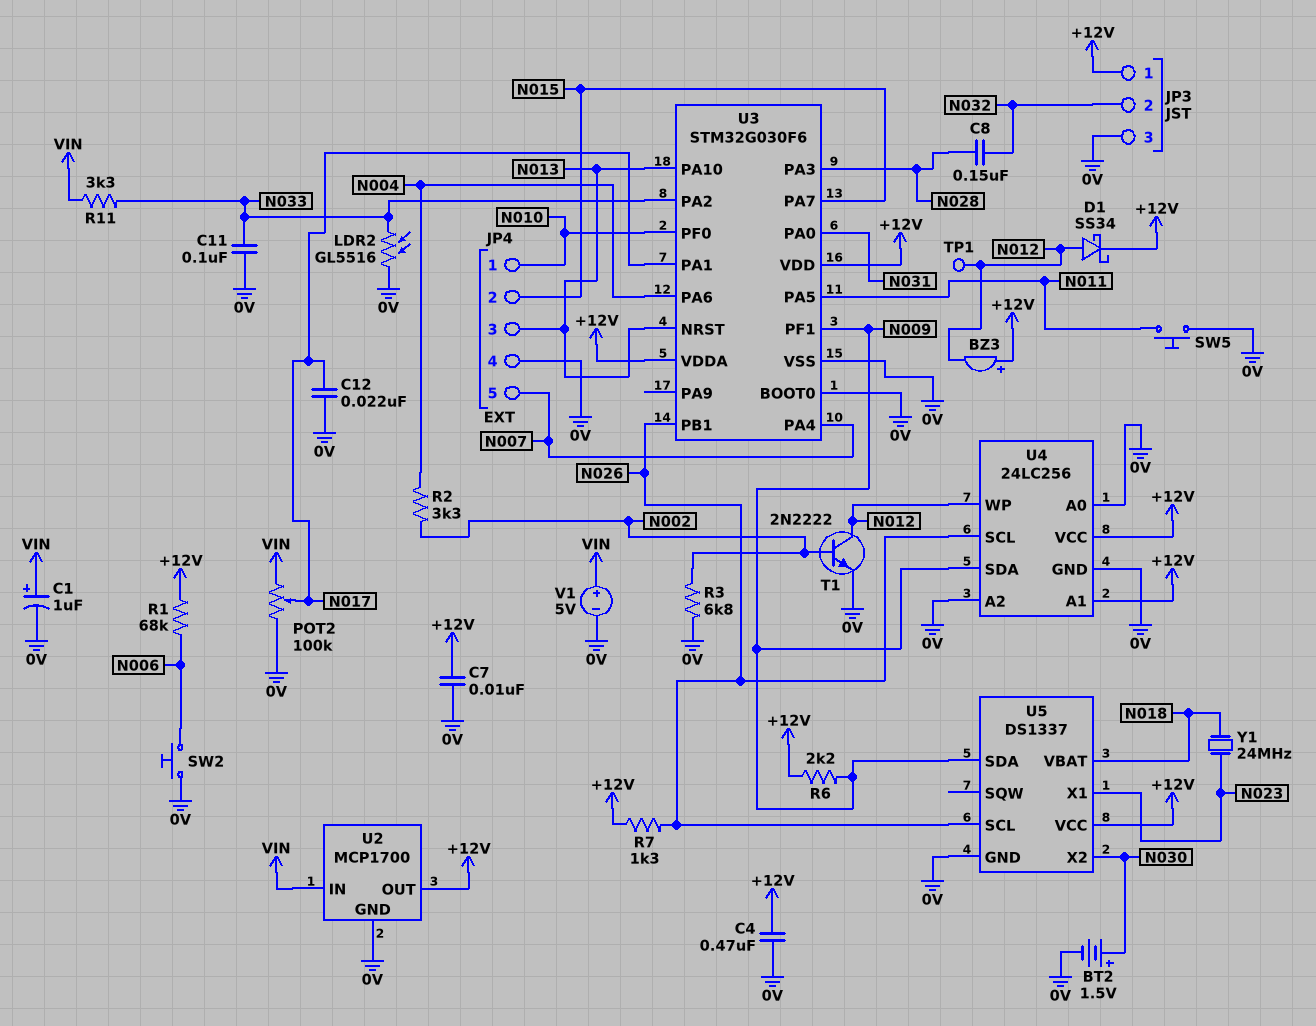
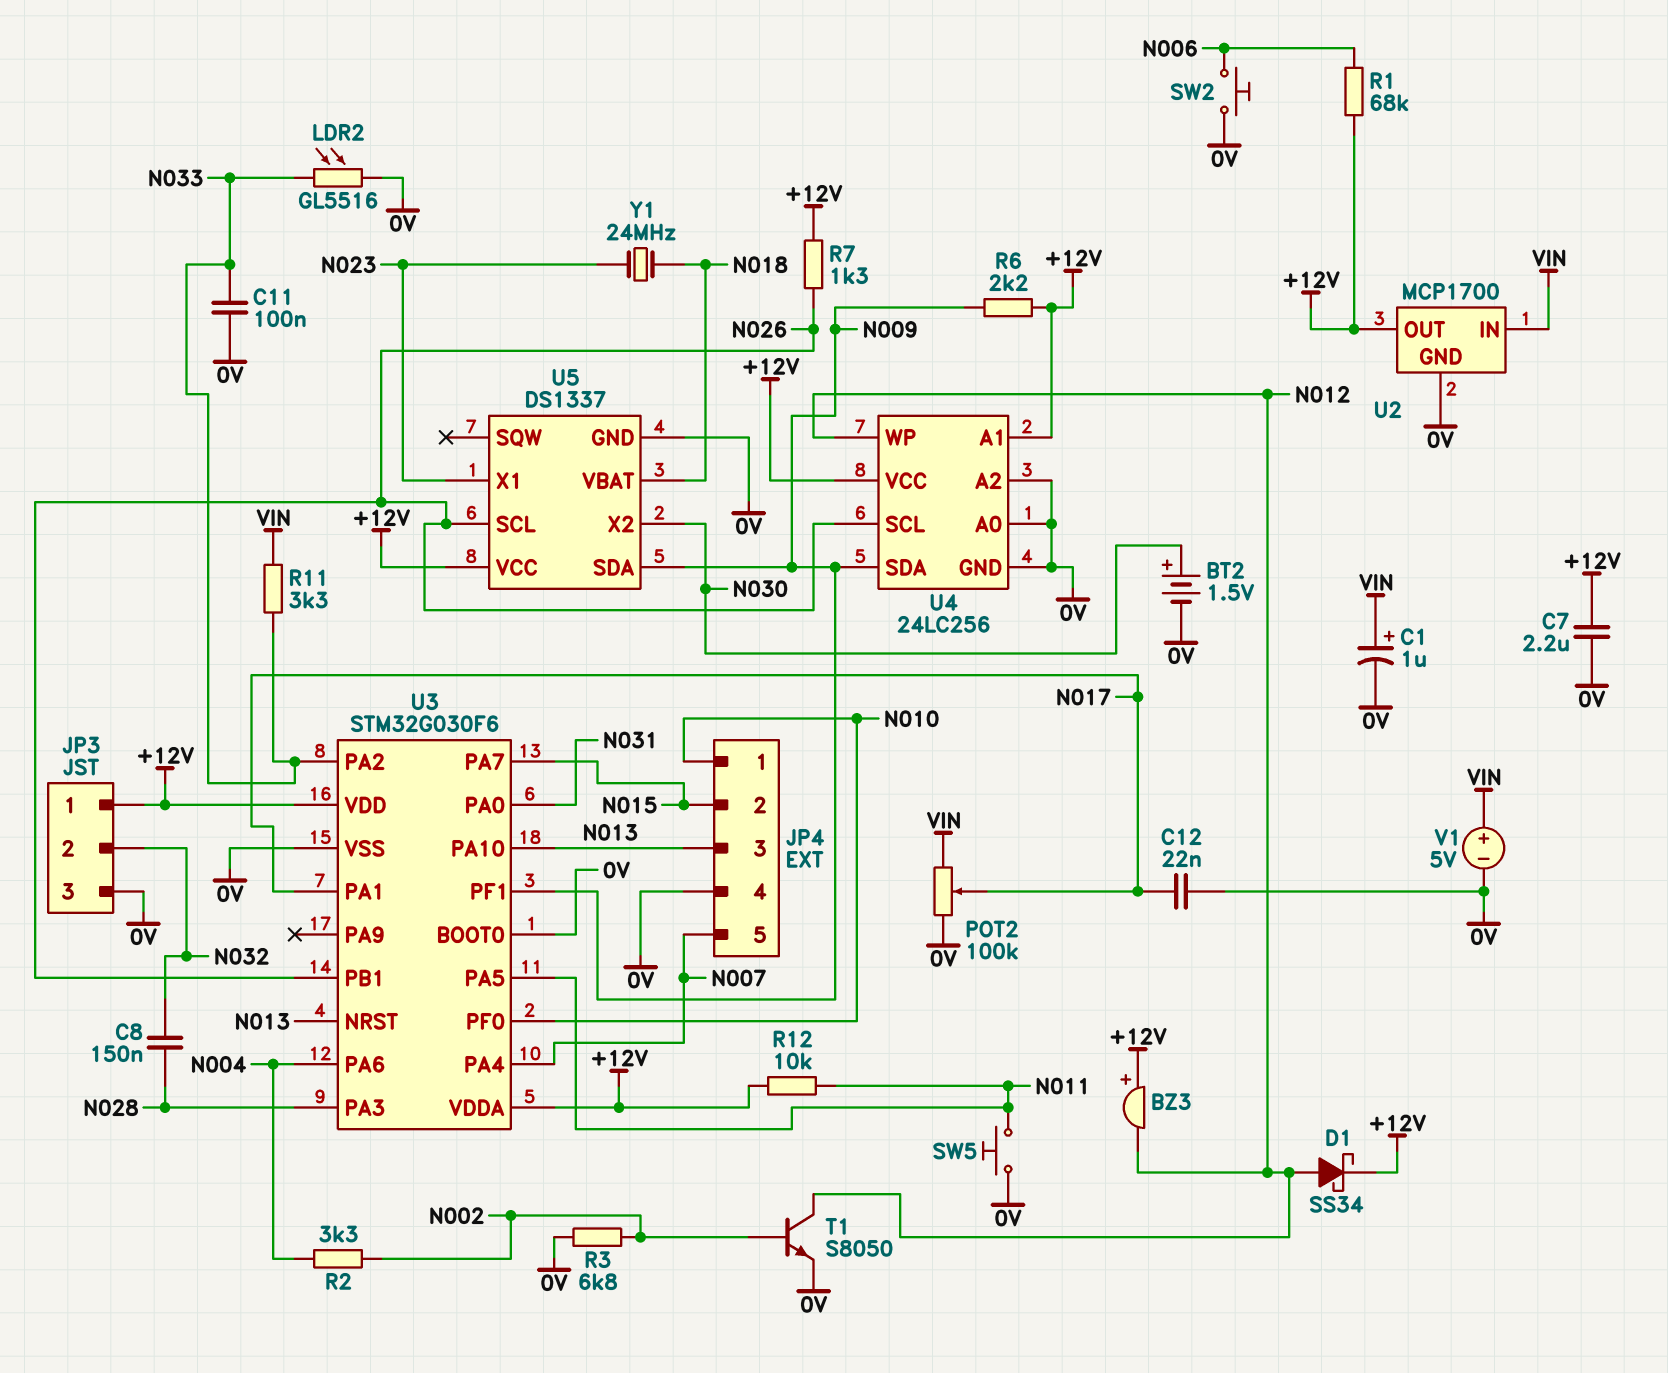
C4: 470nF (+12V, 0V) -> none
C7: 10nF (+12V, 0V) -> 2.2uF (+12V, 0V)
R12: none -> 10k (+12V, N011)
T1: NPN 2N2222 (B N002, C N012, E 0V) -> NPN S8050 (B N002, C N012, E 0V)
TP1: test point (N012) -> none

